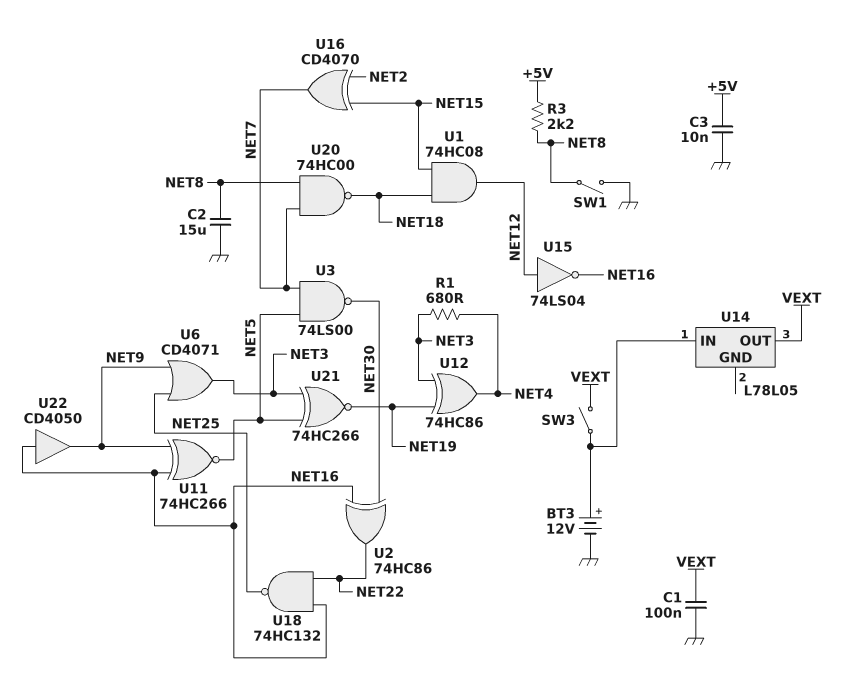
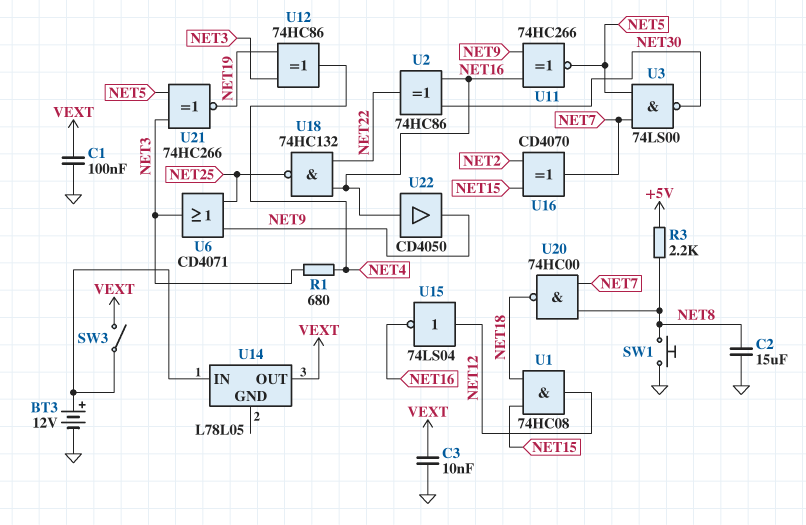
C3: 10nF (+5V, GND) -> 10nF (GND, VEXT)
SW1: switch (GND, NET8) -> button (GND, NET8)

